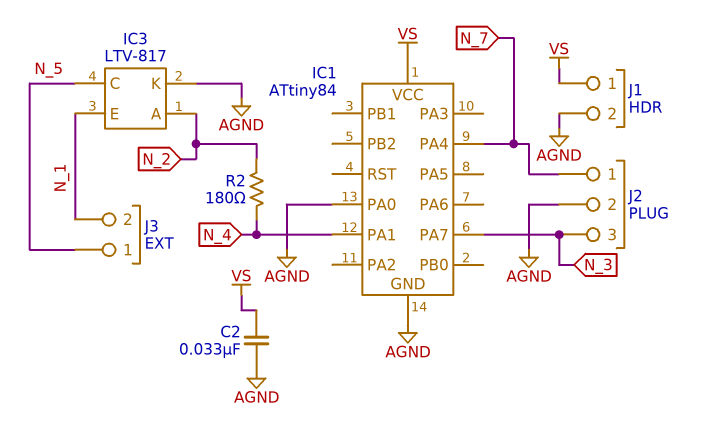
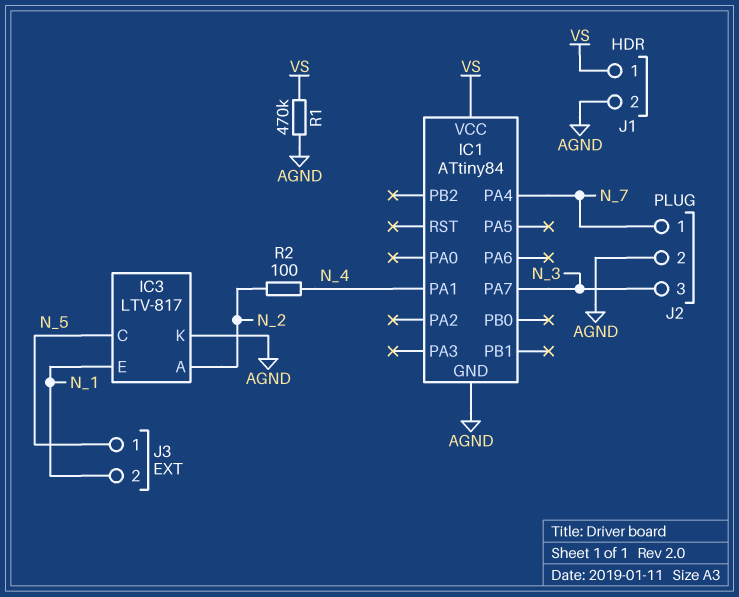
C2: 33nF (AGND, VS) -> none
IC1 pin PA0: AGND -> none
R1: none -> 470k (AGND, VS)
R2: 180 (N_2, N_4) -> 100 (N_2, N_4)

